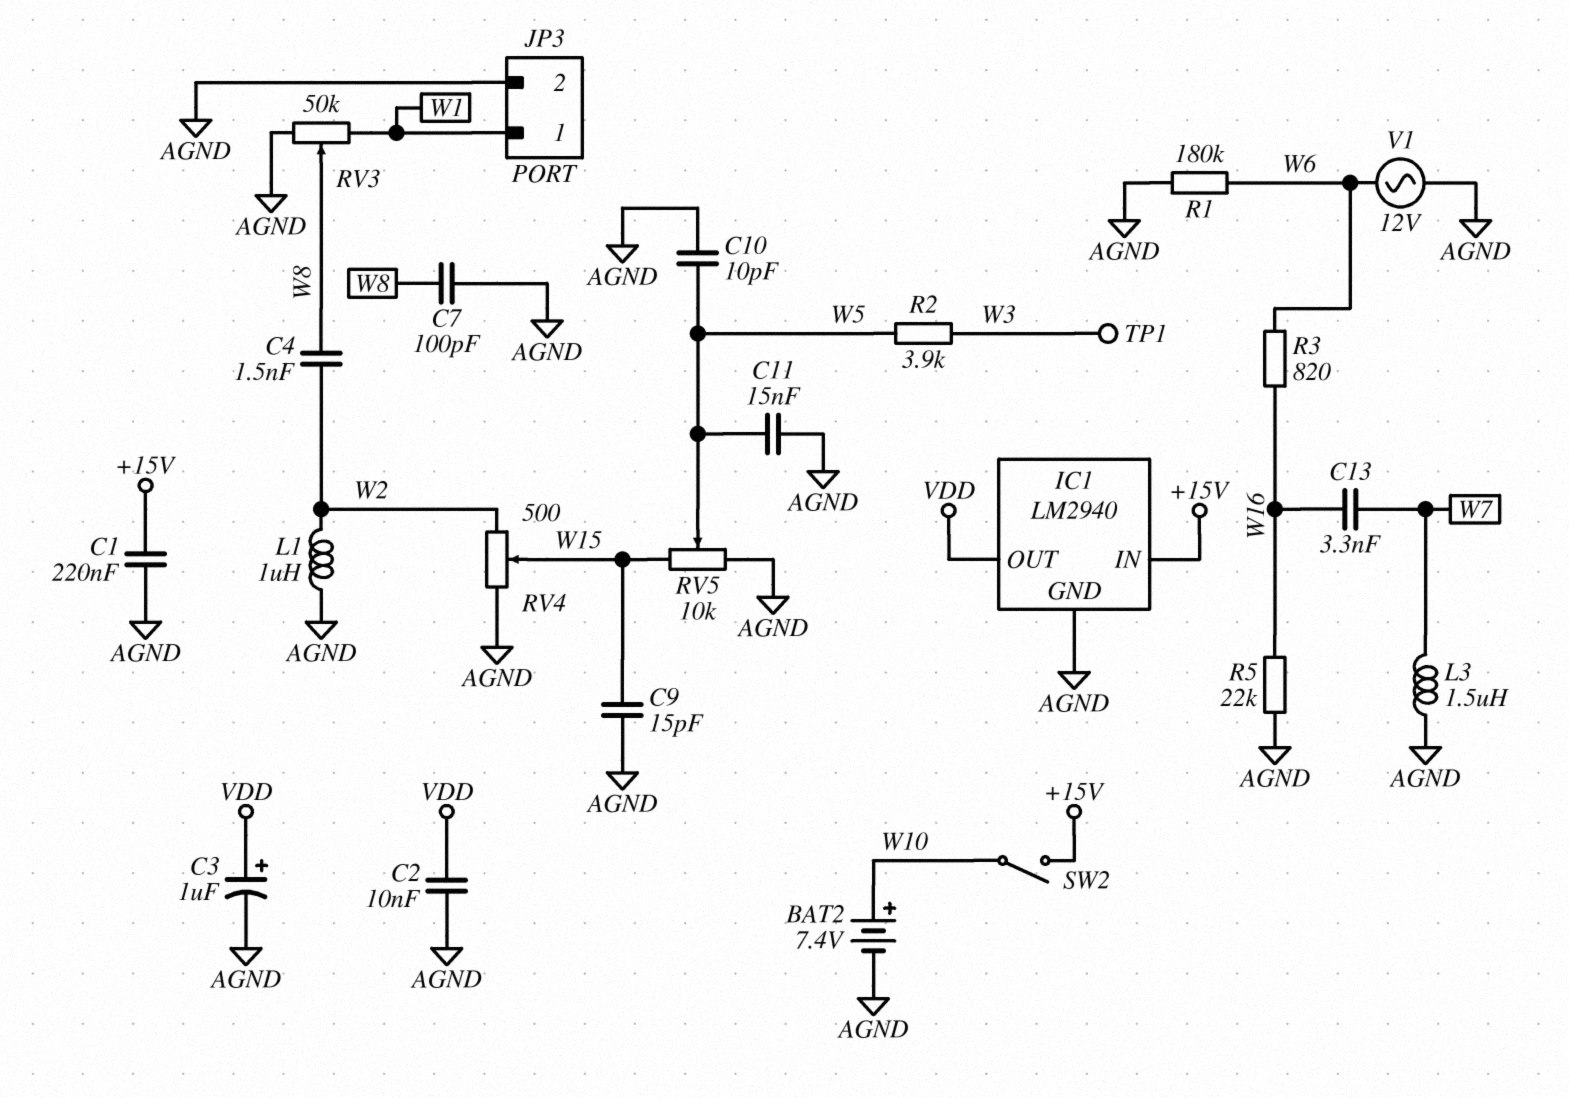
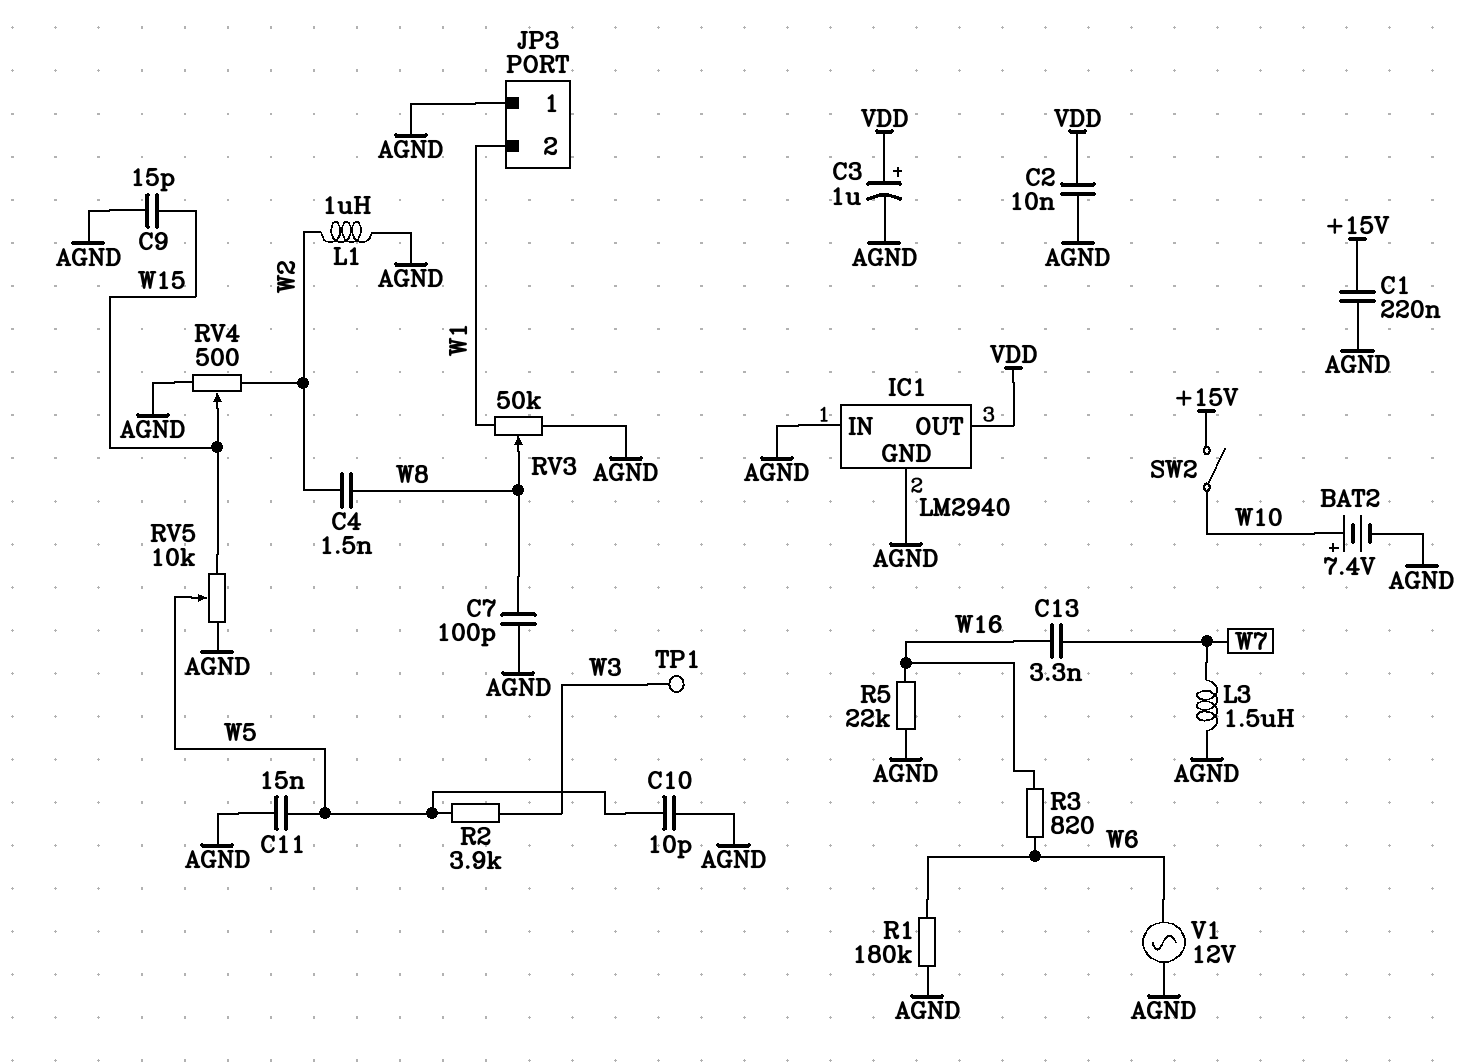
IC1 pin IN: +15V -> AGND
JP3 pin 1: W1 -> AGND
JP3 pin 2: AGND -> W1

